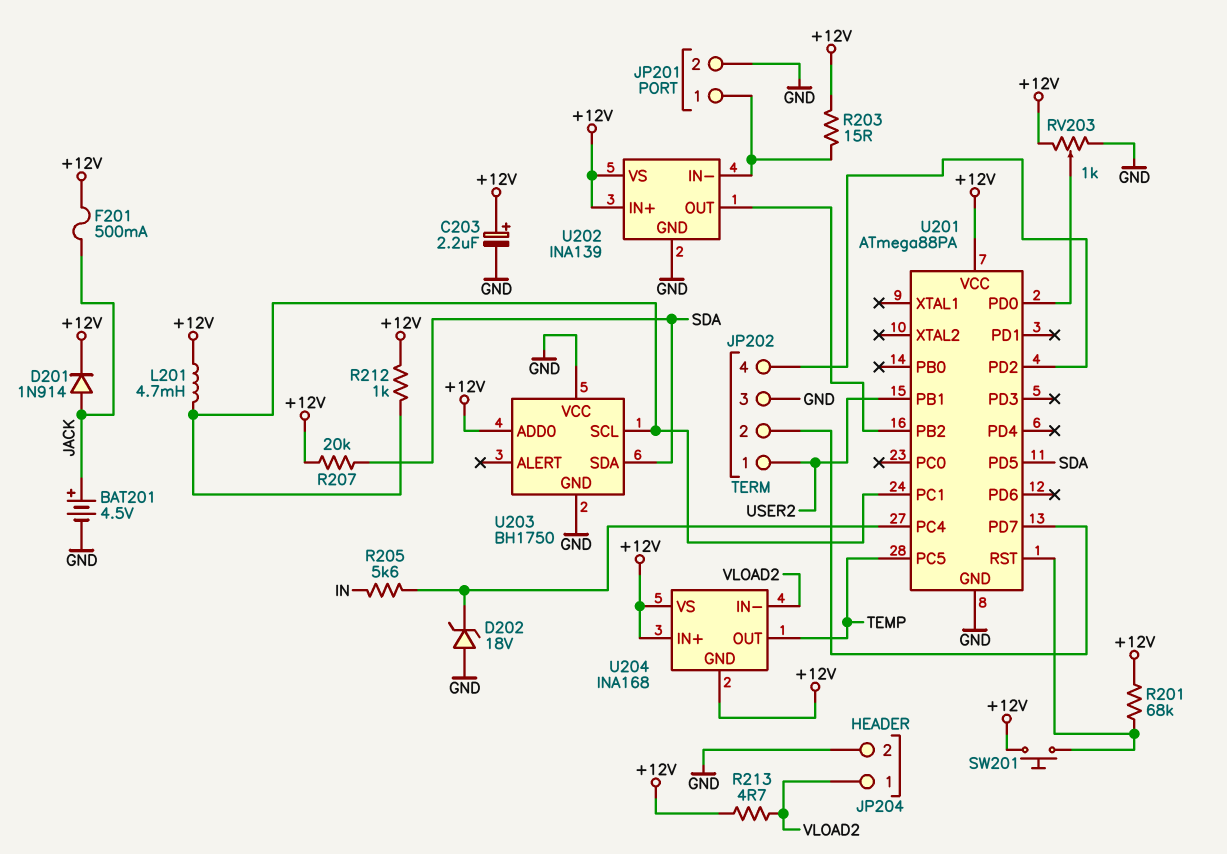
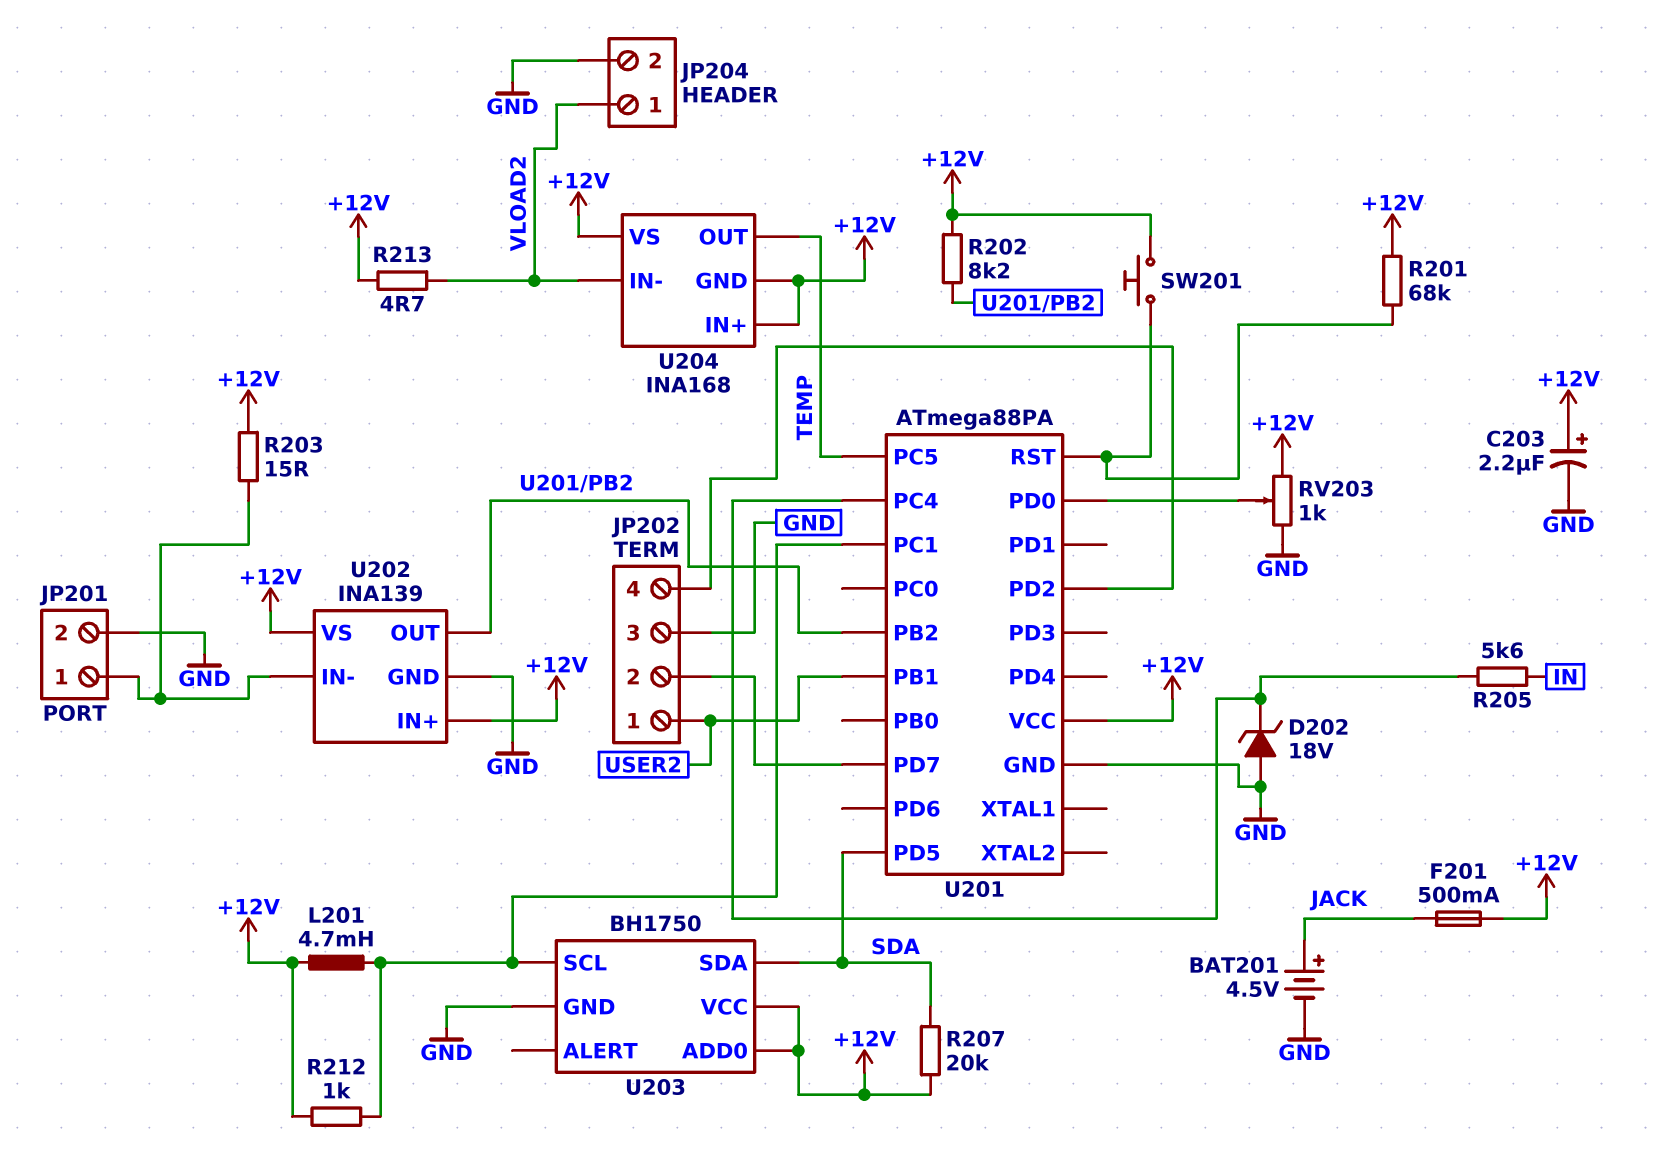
D201: diode 1N914 (A JACK, K +12V) -> none
R202: none -> 8.2k (+12V, U201/PB2)
U203 pin VCC: GND -> +12V

